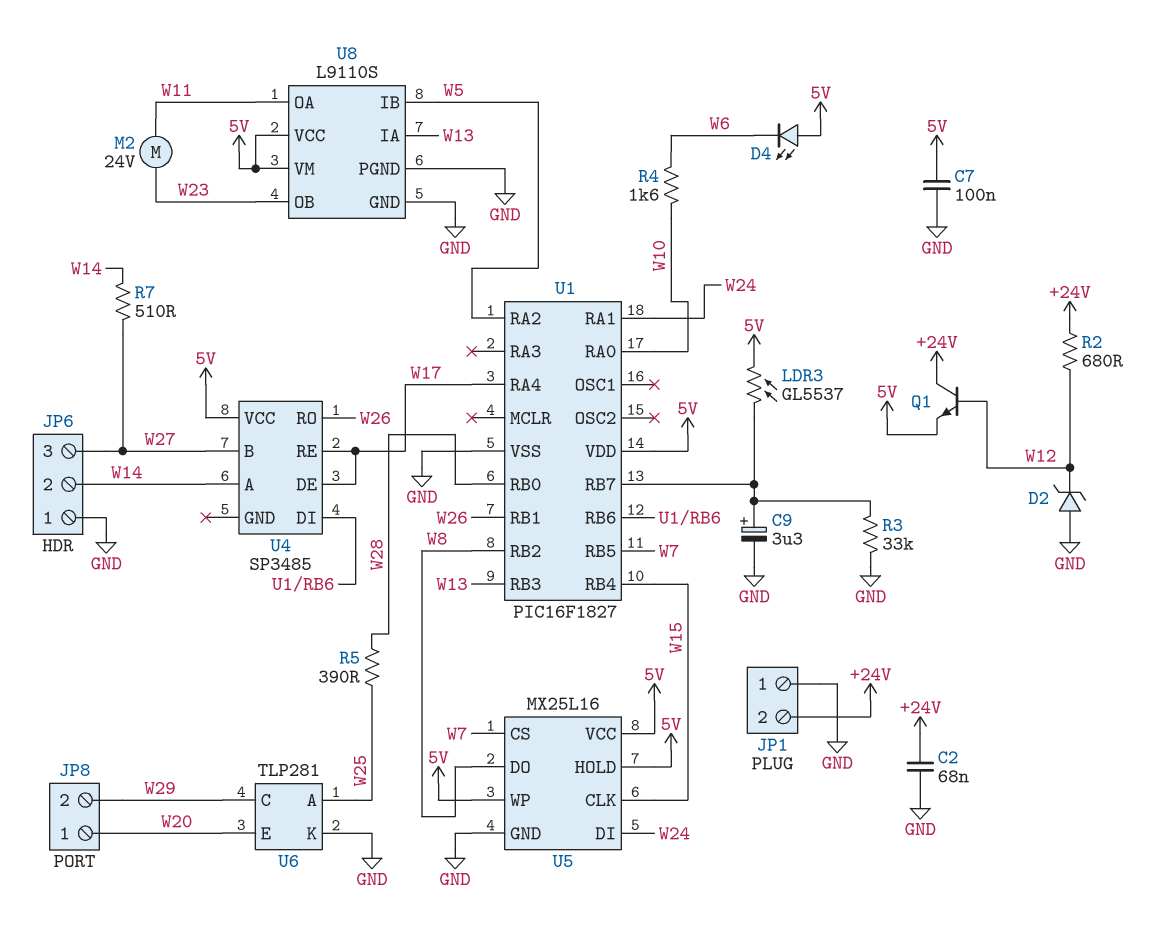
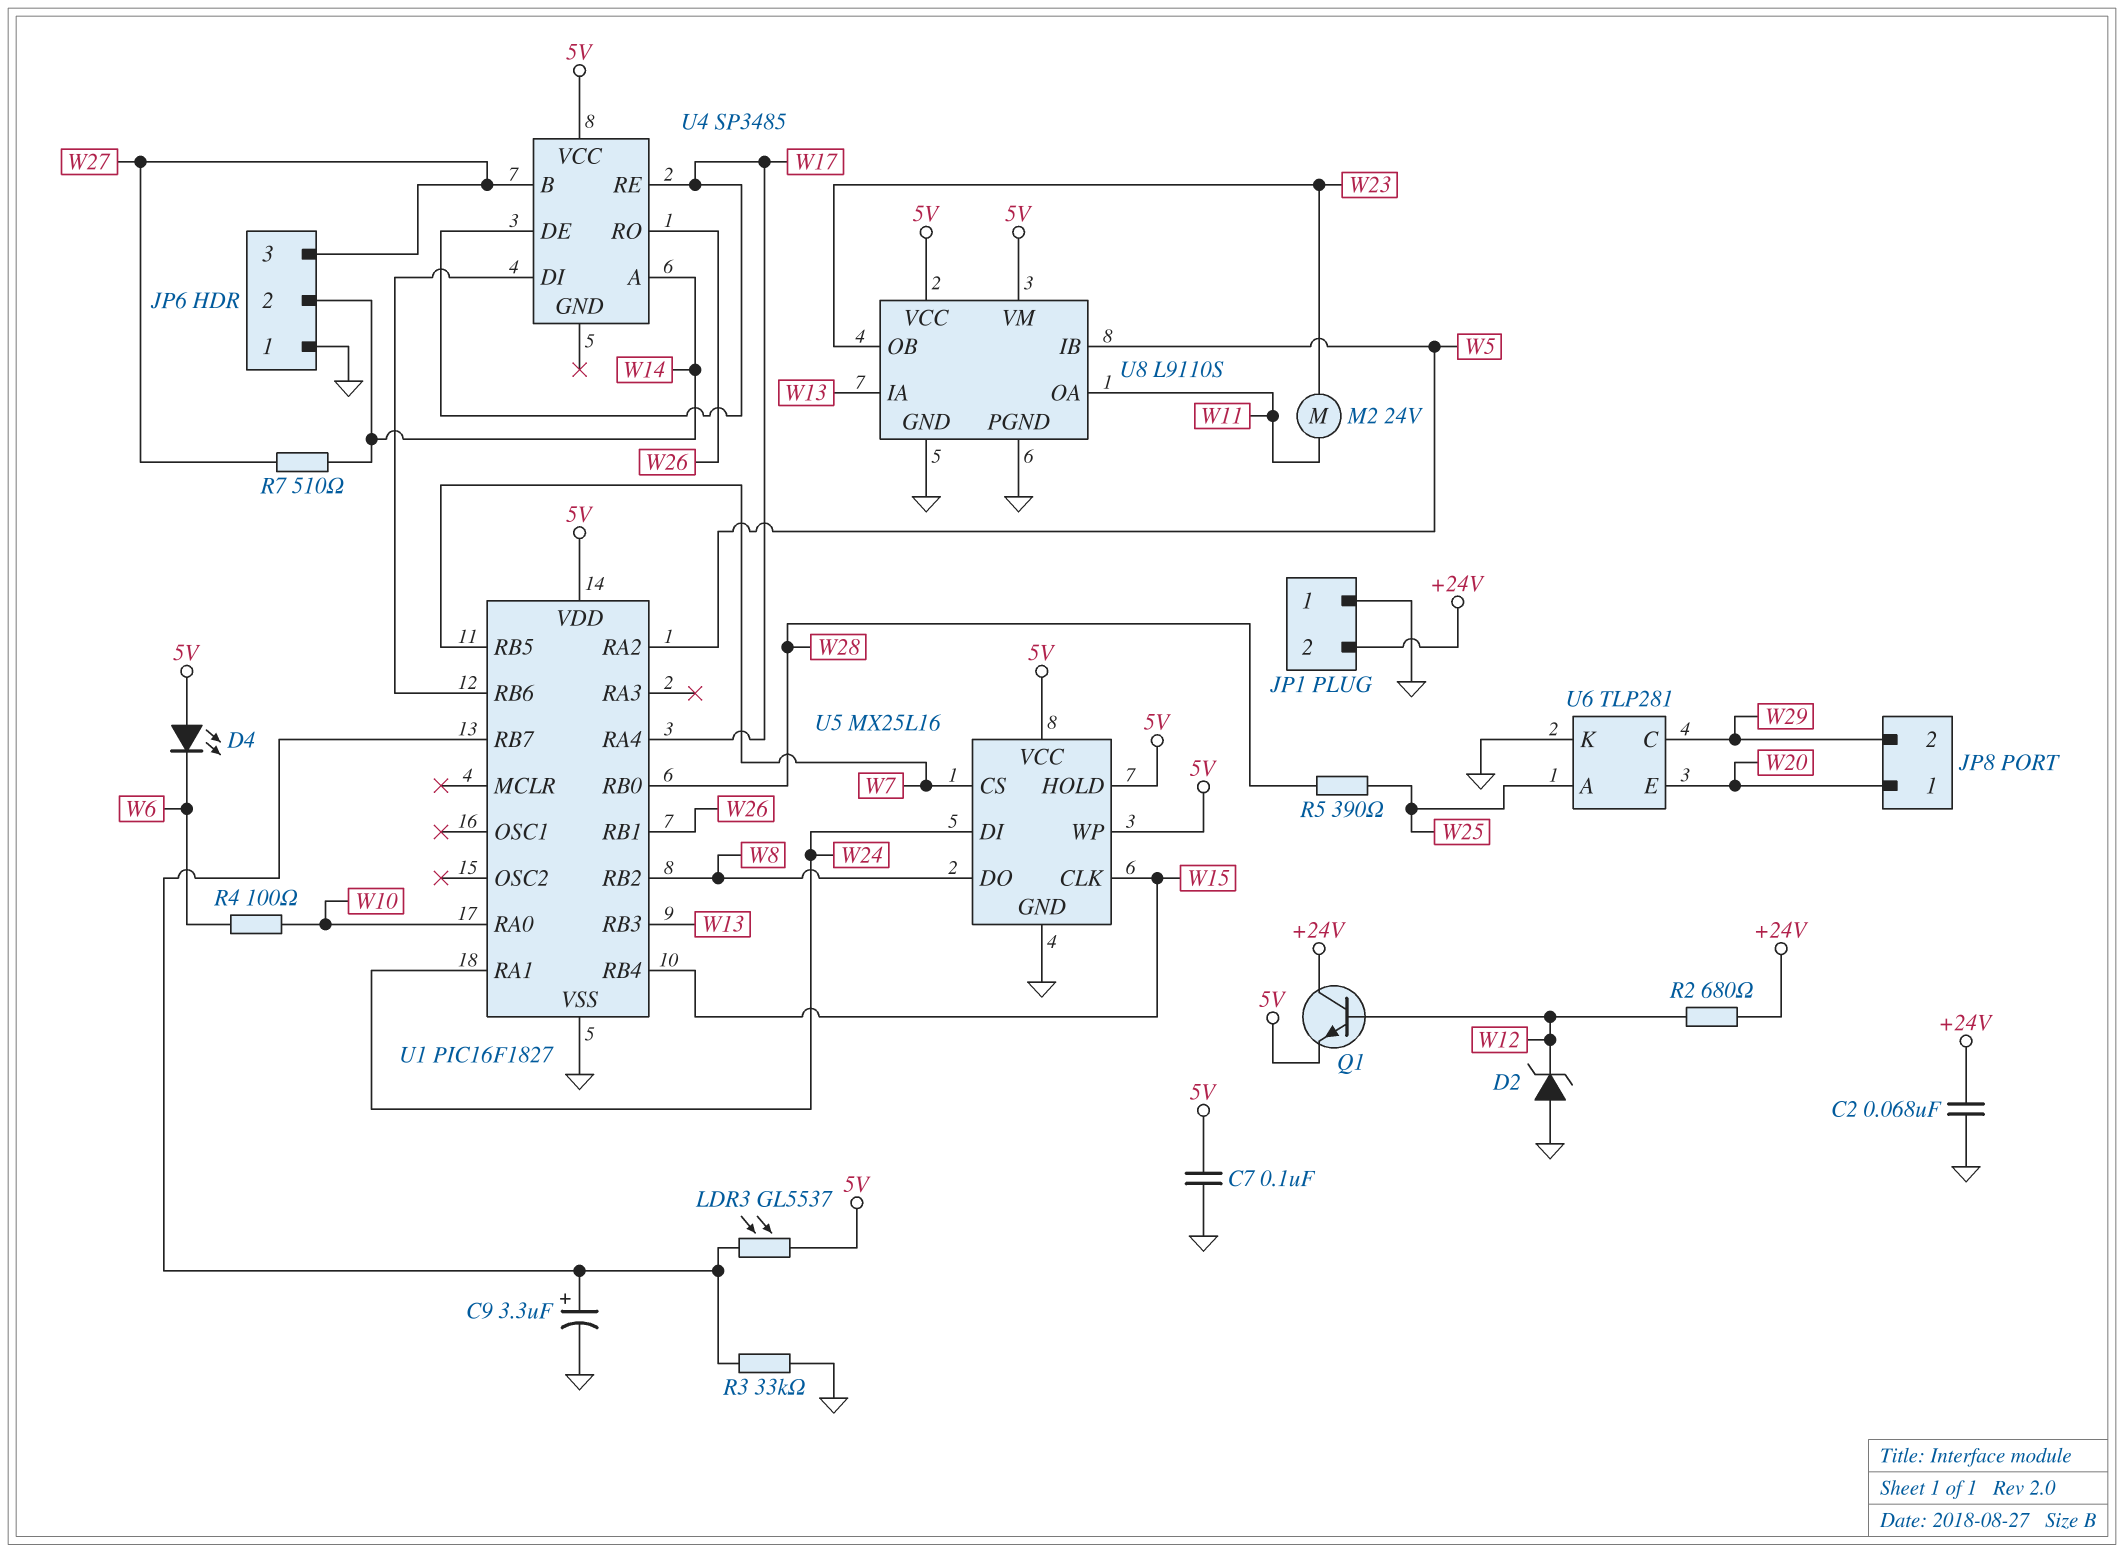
R4: 1.6k (W6, W10) -> 100 (W6, W10)

